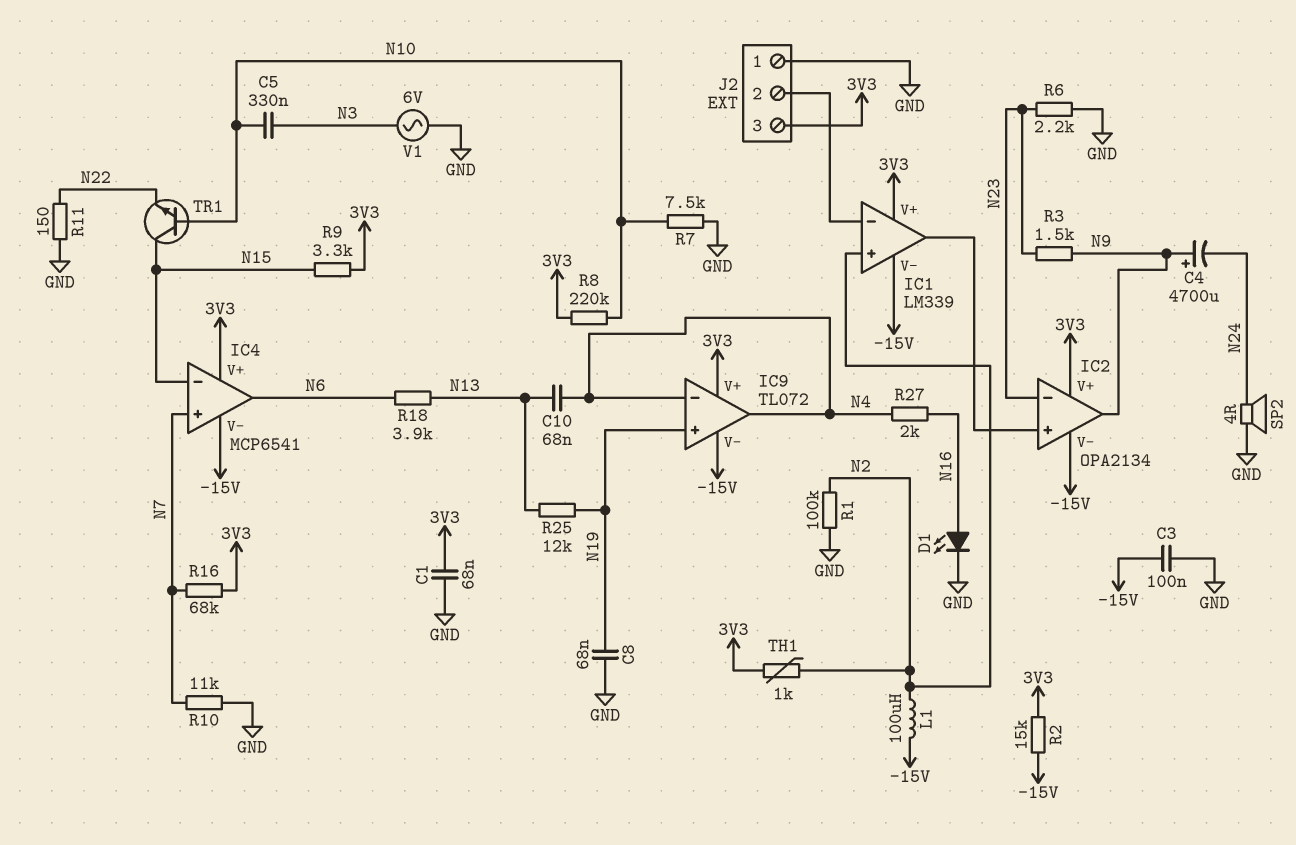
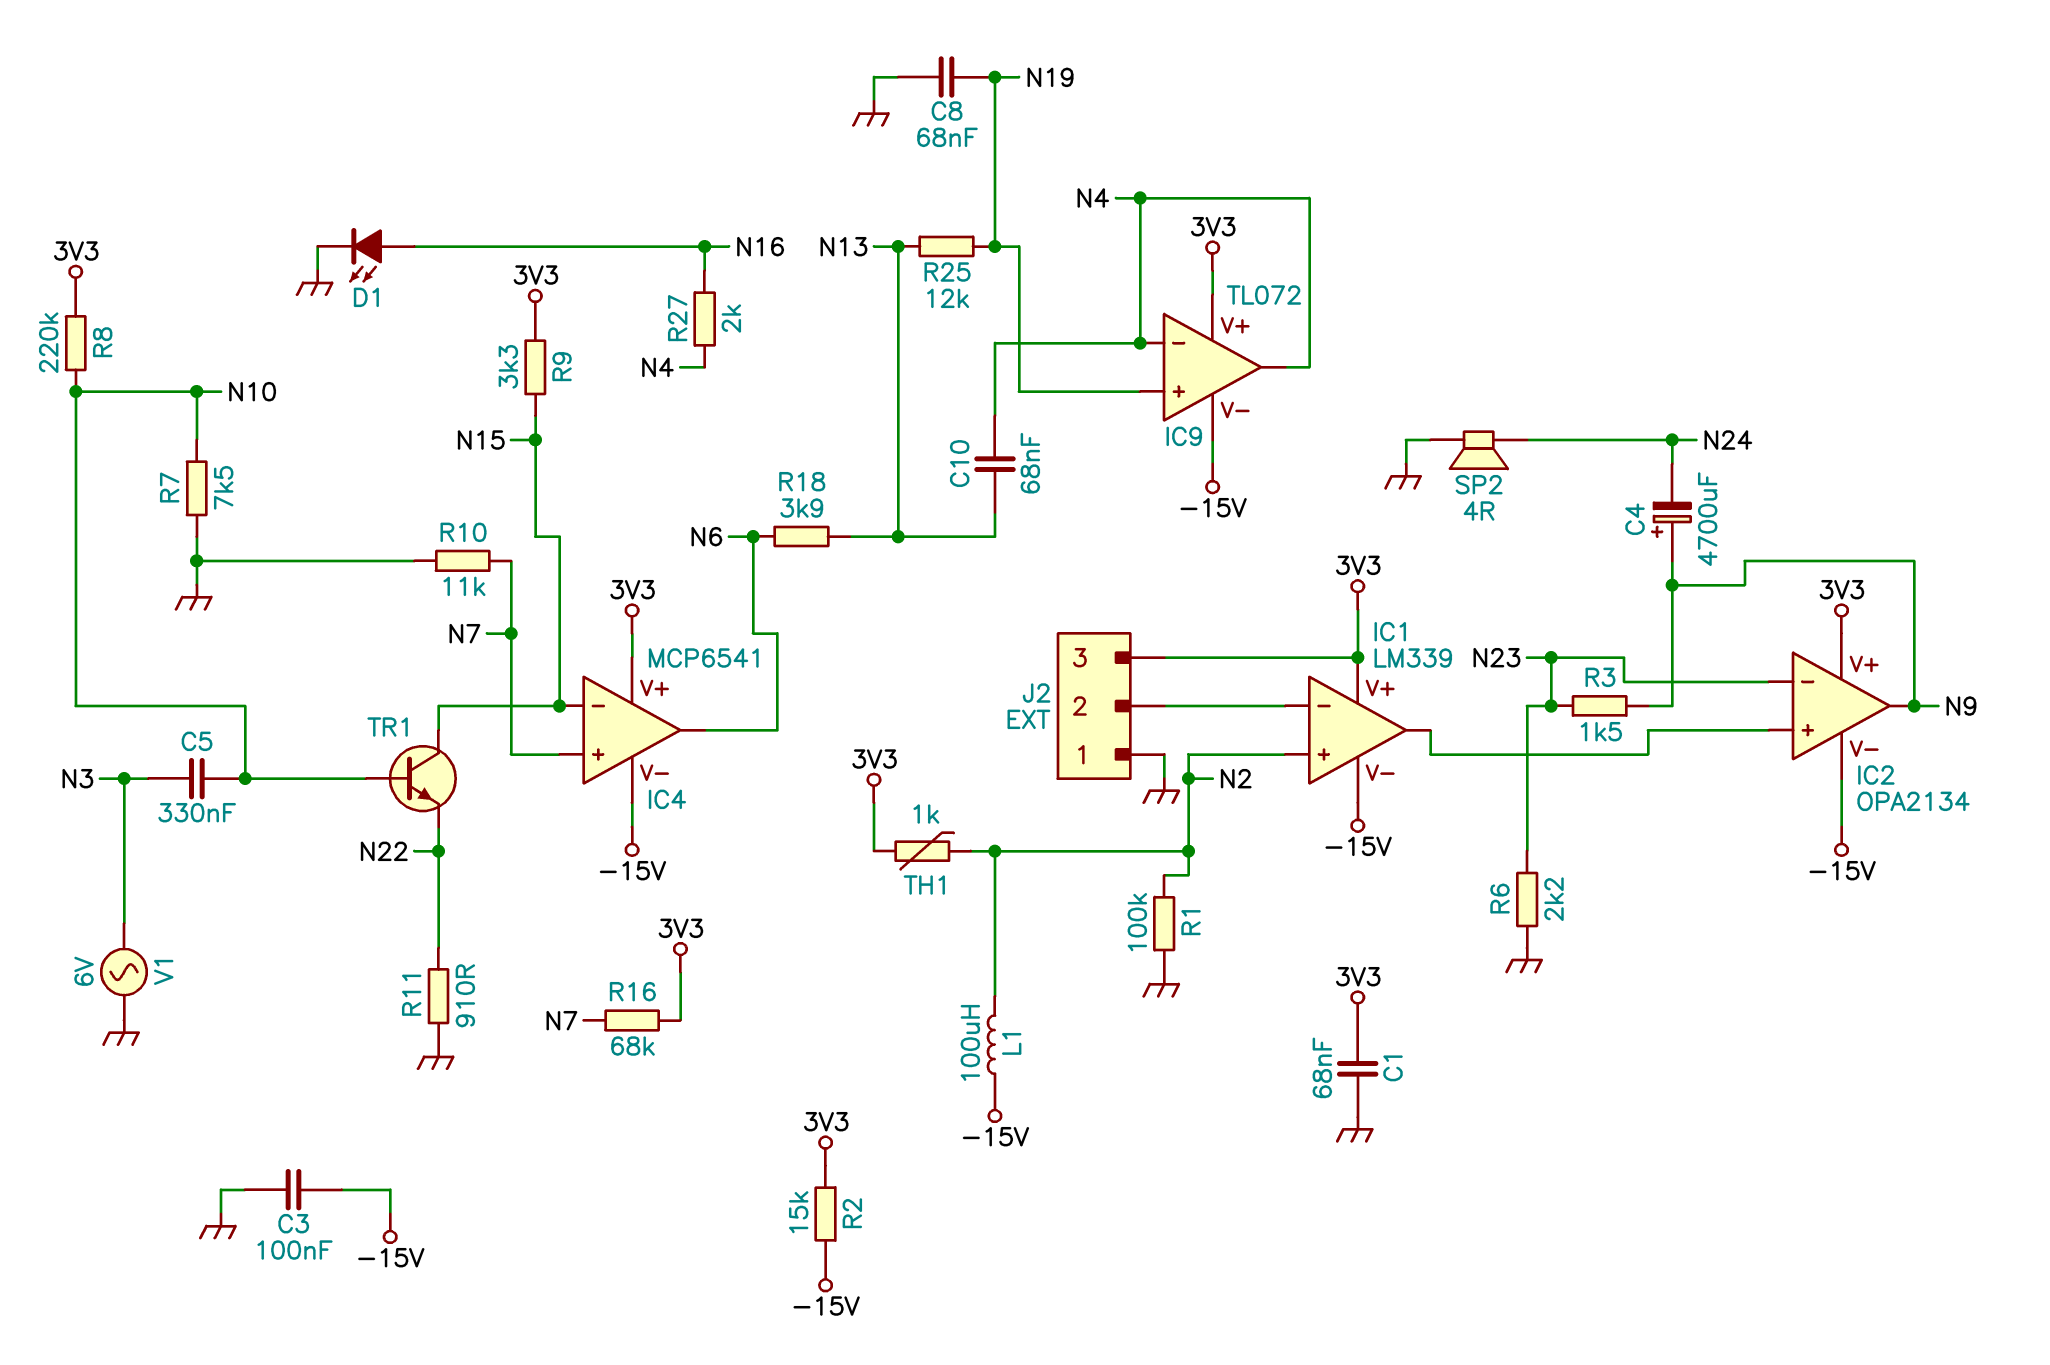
R11: 150 (GND, N22) -> 910 (GND, N22)

